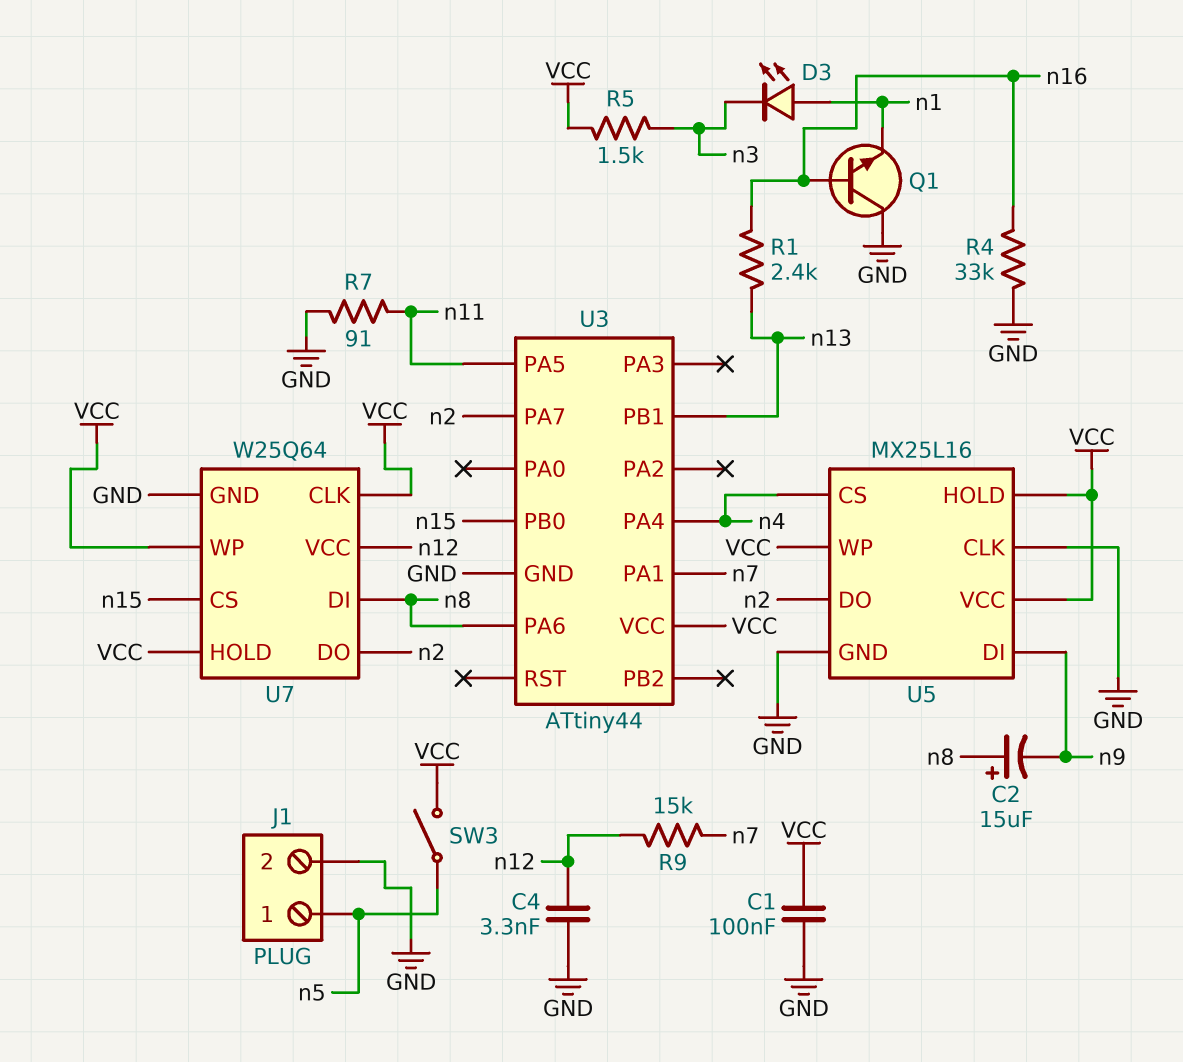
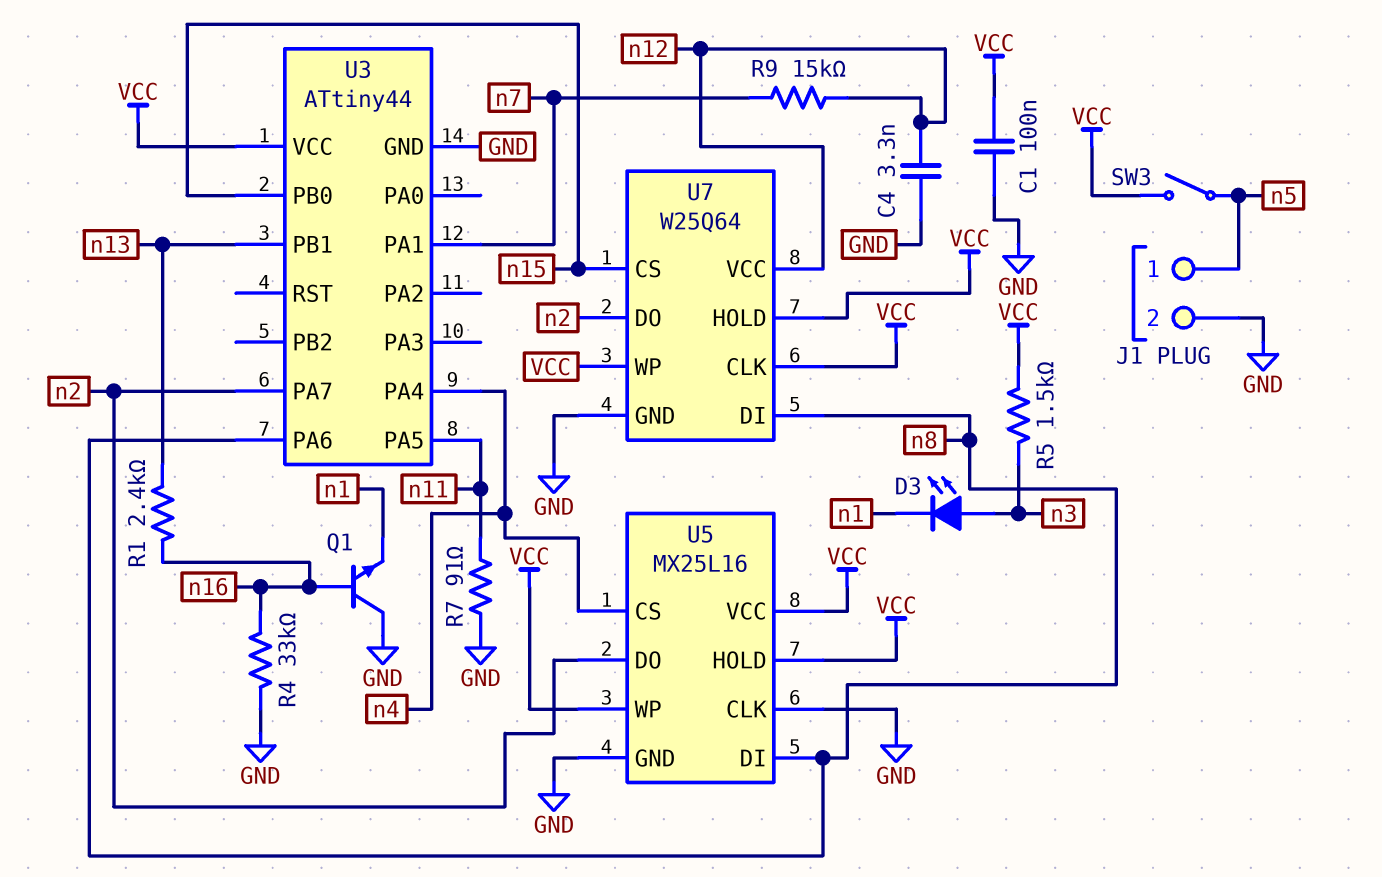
C2: 15uF (plus n8, minus n9) -> none
D3: LED (A n1, K n3) -> LED (A n3, K n1)
U5 pin DI: n9 -> n8

